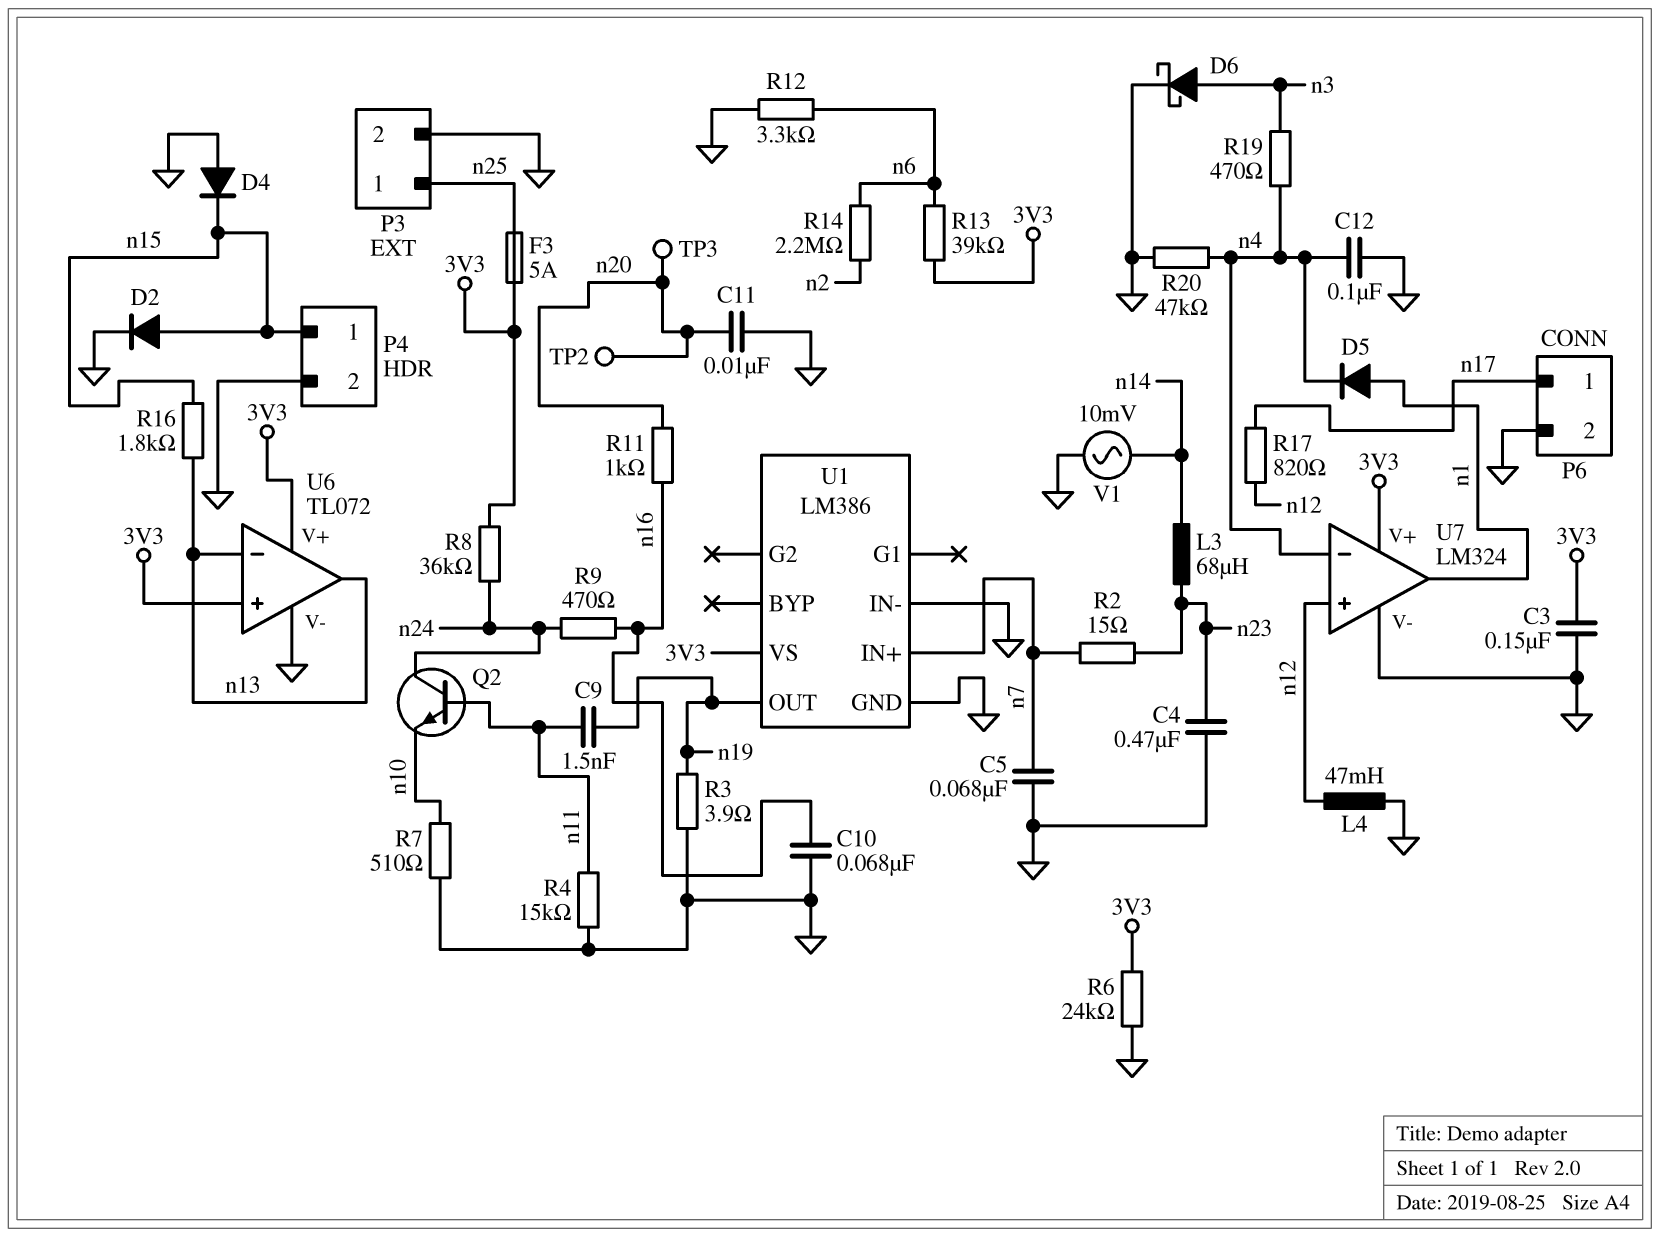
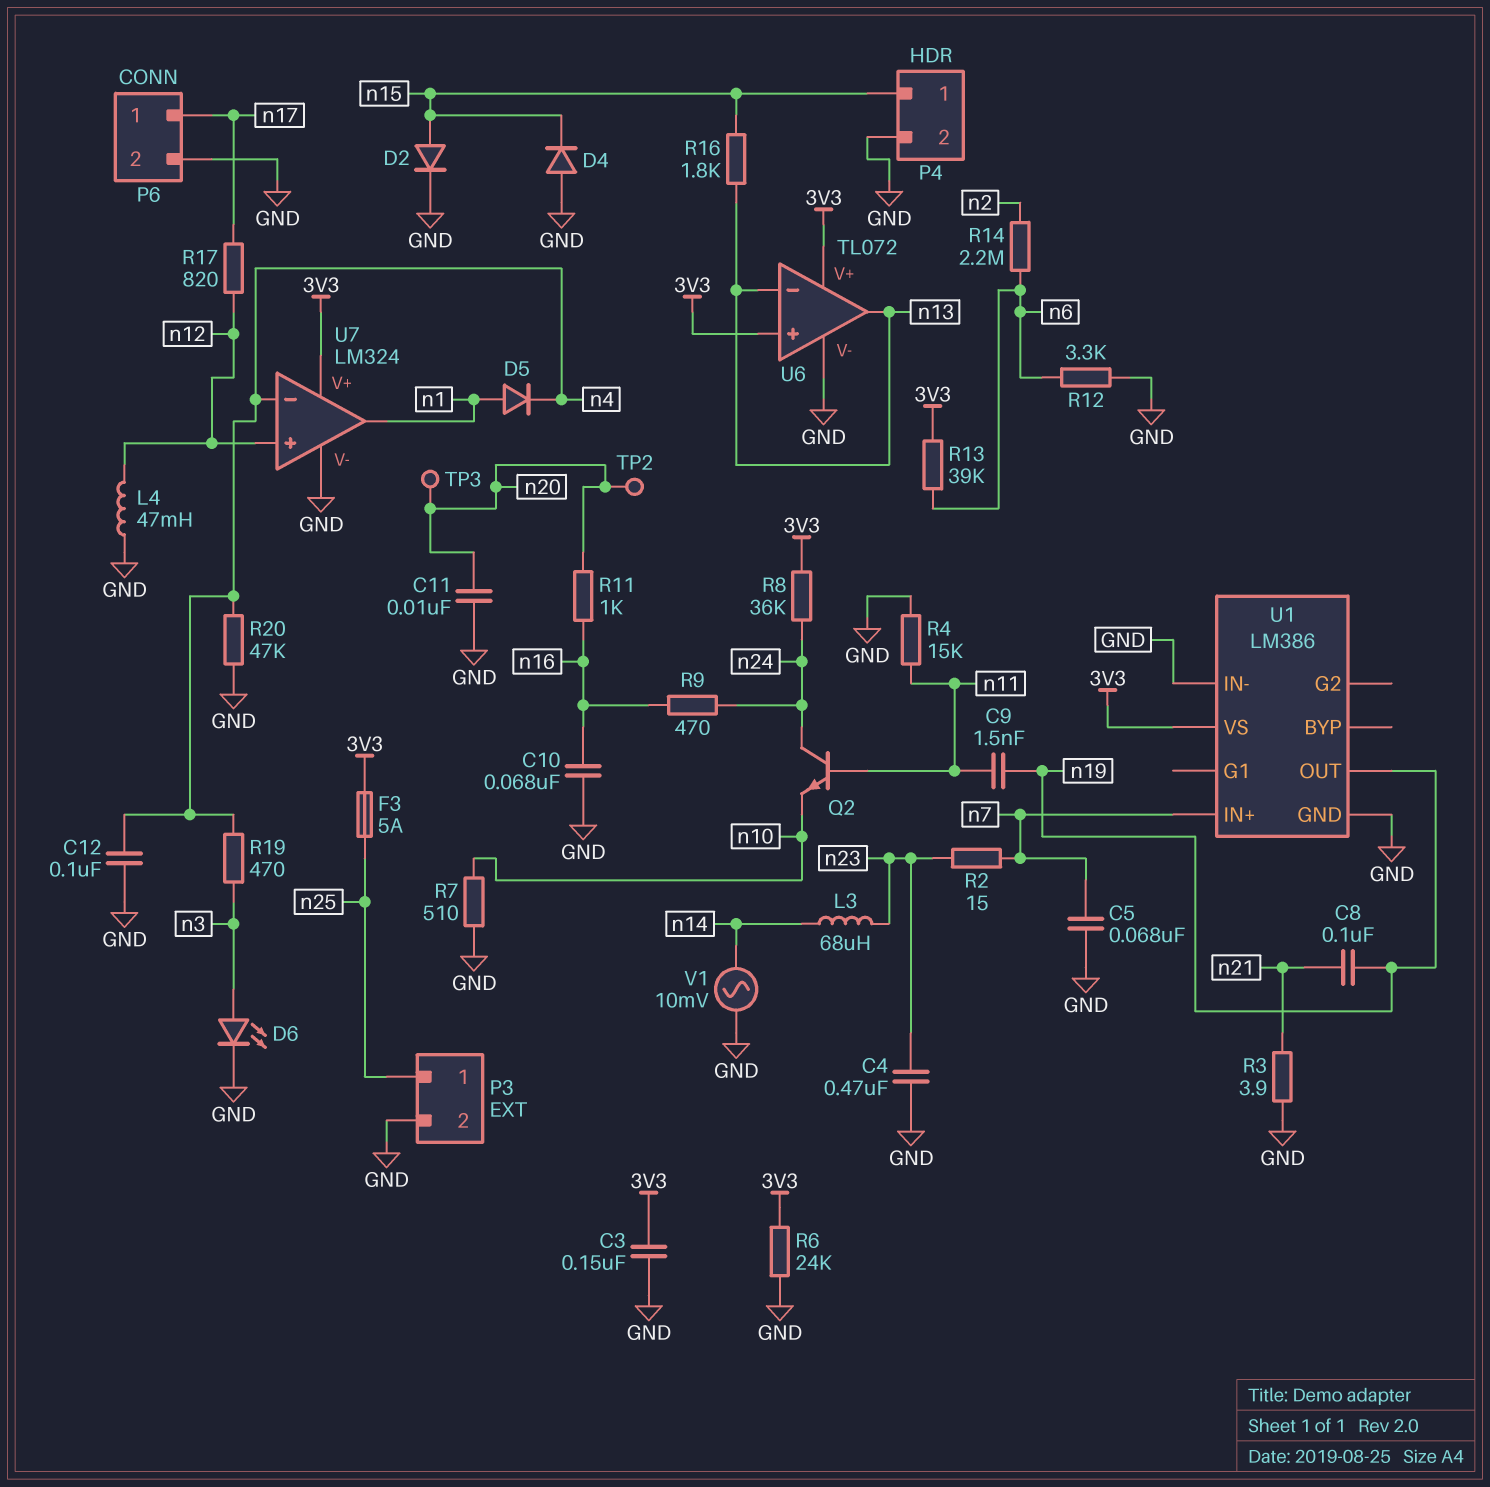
C8: none -> 100nF (n19, n21)
D6: schottky (A n3, K GND) -> LED (A n3, K GND)
R3: 3.9 (GND, n19) -> 3.9 (GND, n21)

